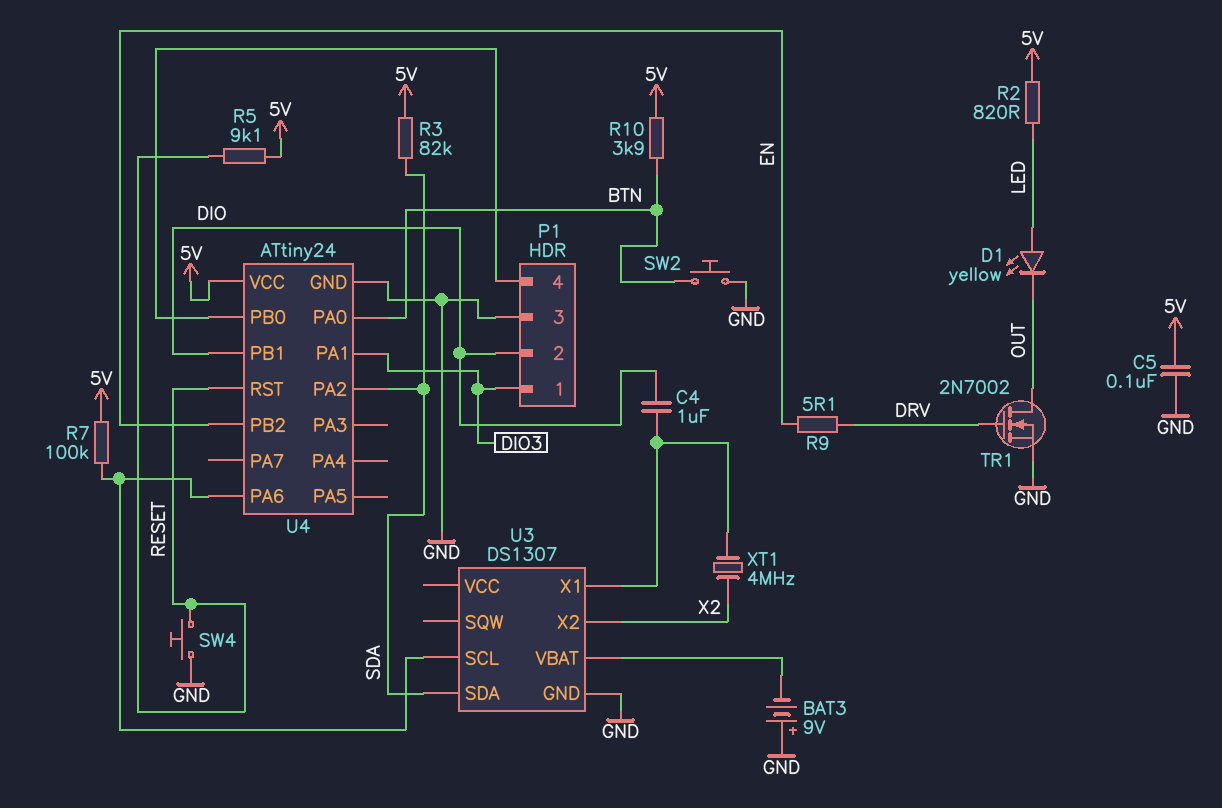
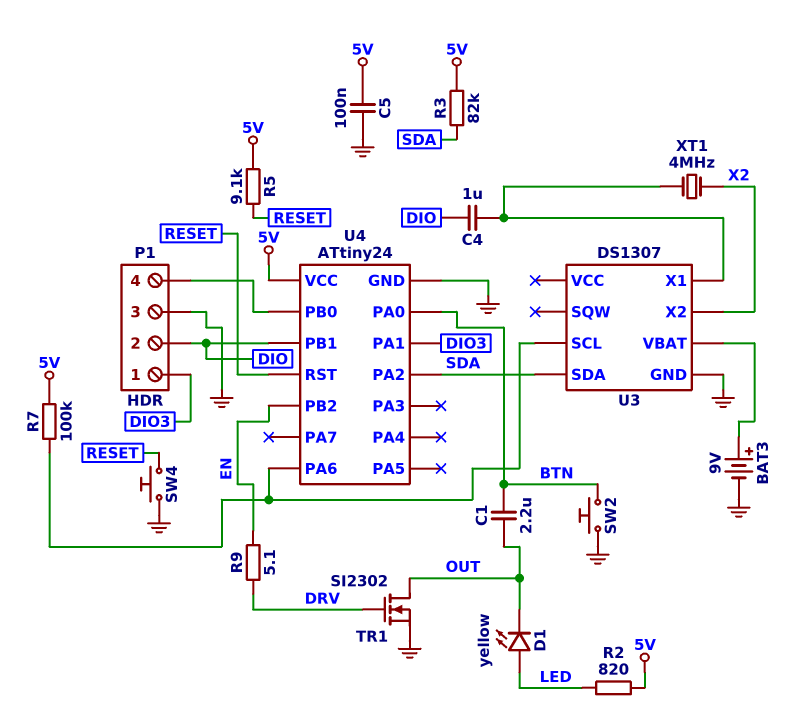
BAT3: 9V (plus GND, minus U3/VBAT) -> 9V (plus U3/VBAT, minus GND)
C1: none -> 2.2uF (BTN, OUT)
R10: 3.9k (5V, BTN) -> none
TR1: NMOS 2N7002 (G DRV, D OUT, S GND) -> NMOS SI2302 (G DRV, D OUT, S GND)

